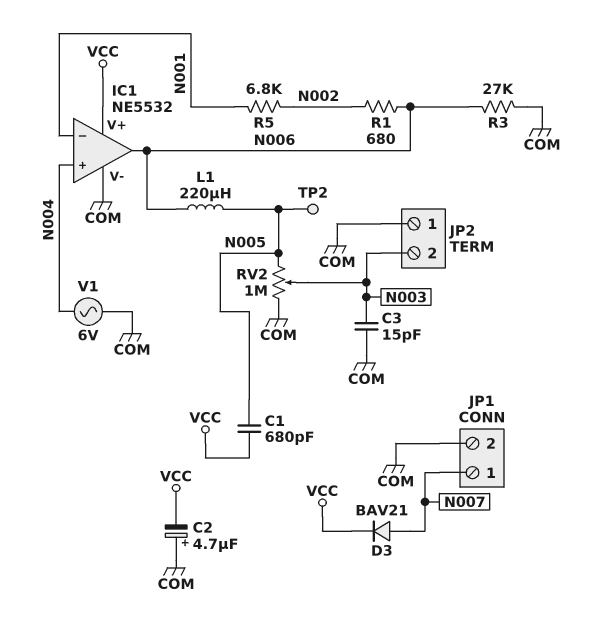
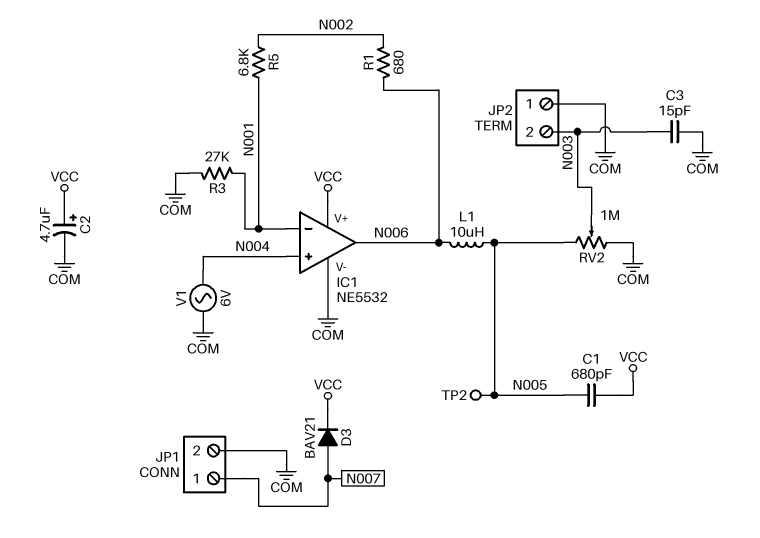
C2: 4.7uF (plus COM, minus VCC) -> 4.7uF (plus VCC, minus COM)
L1: 220uH (N005, N006) -> 10uH (N005, N006)
R3: 27k (COM, N006) -> 27k (COM, N001)

